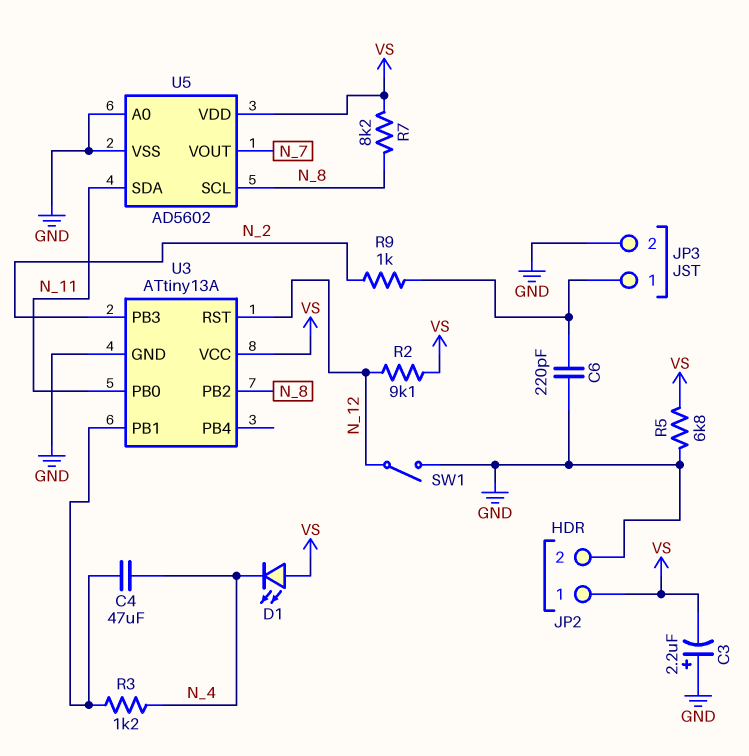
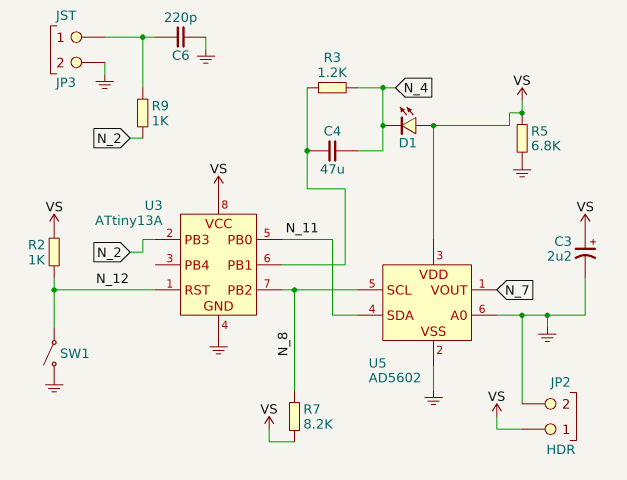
C3: 2.2uF (plus GND, minus VS) -> 2.2uF (plus VS, minus GND)
R2: 9.1k (N_12, VS) -> 1k (N_12, VS)

